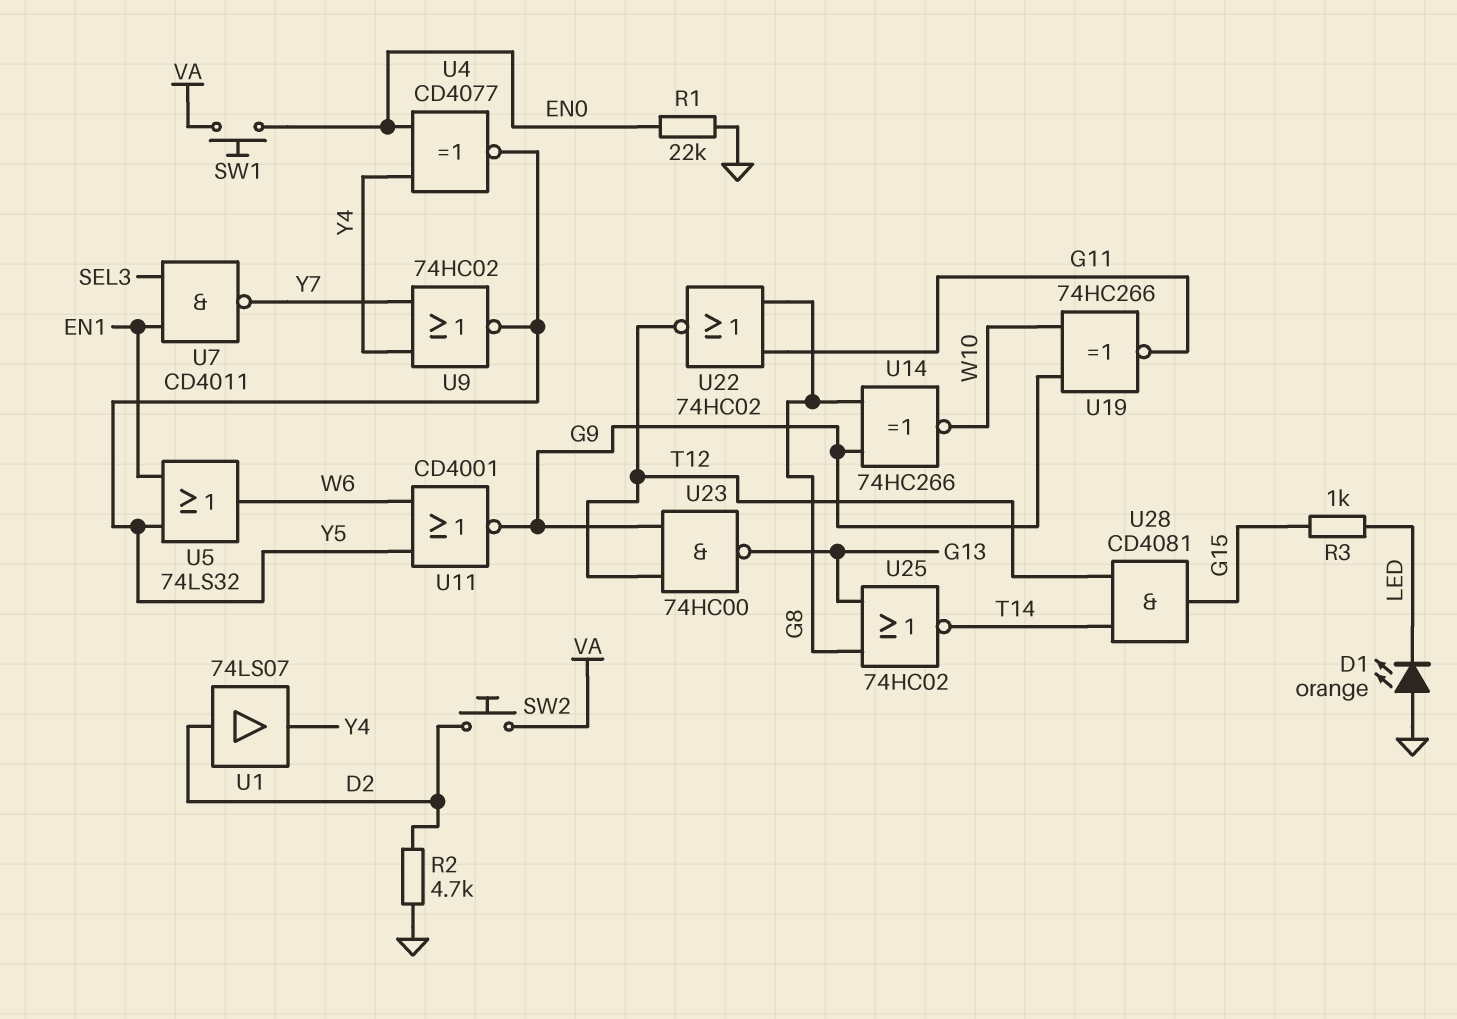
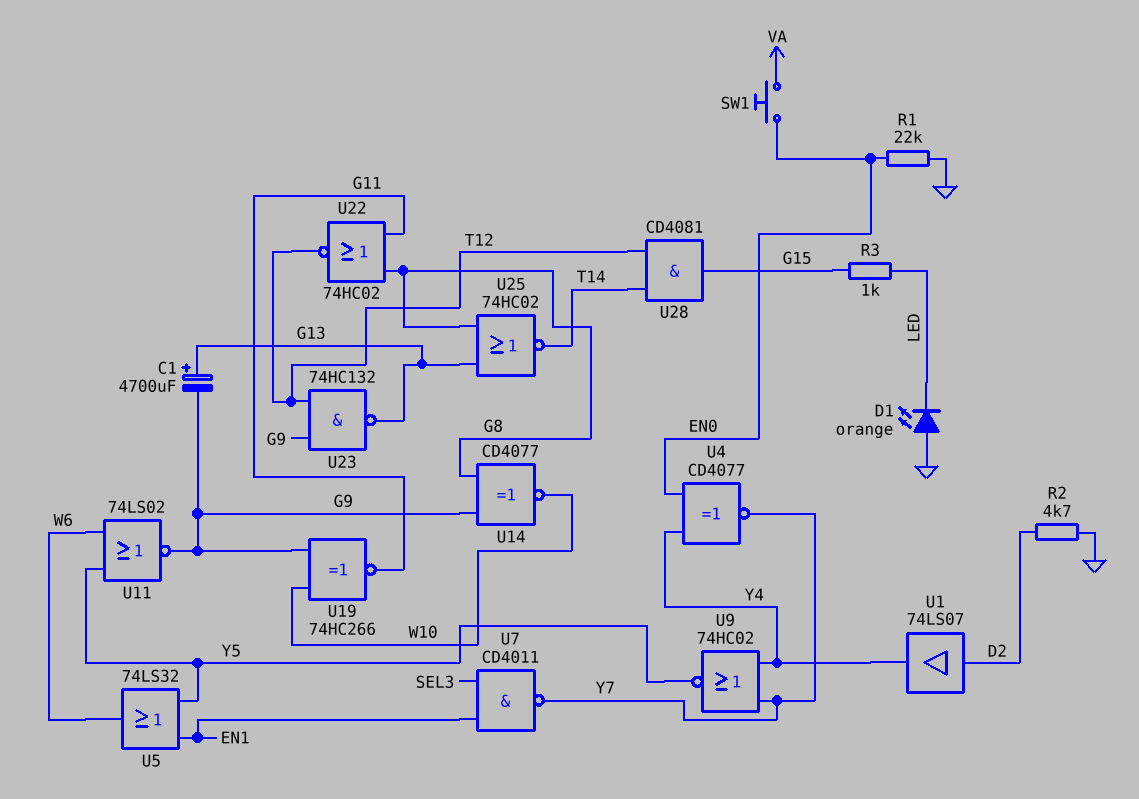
C1: none -> 4700uF (plus G13, minus G9)
SW2: button (D2, VA) -> none
U4: XNOR CD4077 (in EN0, in Y4, out Y5) -> XNOR CD4077 (in EN0, in Y4, out Y7)
U11: NOR CD4001 (in W6, in Y5, out G9) -> NOR 74LS02 (in W6, in Y5, out G9)
U14: XNOR 74HC266 (in G8, in G9, out W10) -> XNOR CD4077 (in G8, in G9, out W10)
U23: NAND 74HC00 (in G9, in T12, out G13) -> NAND 74HC132 (in G9, in T12, out G13)

